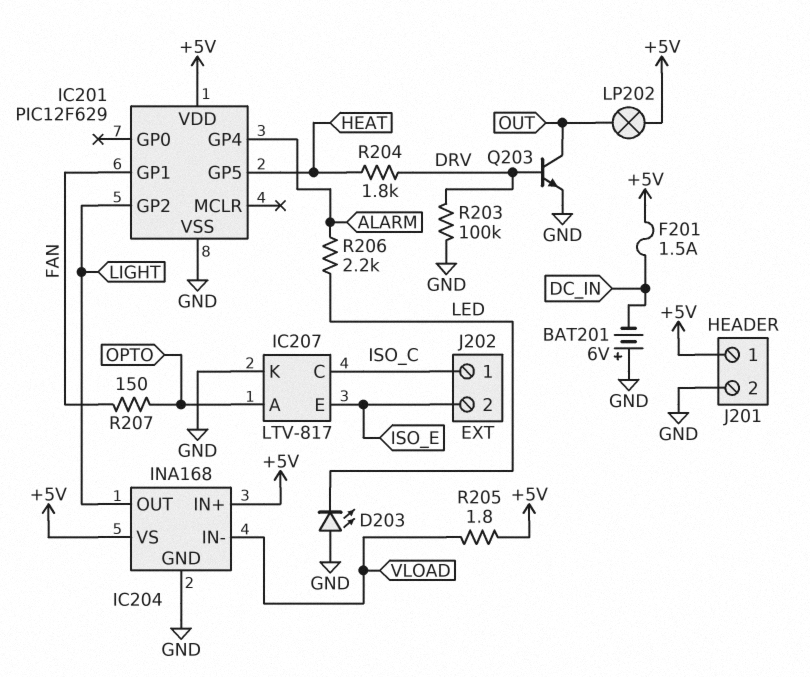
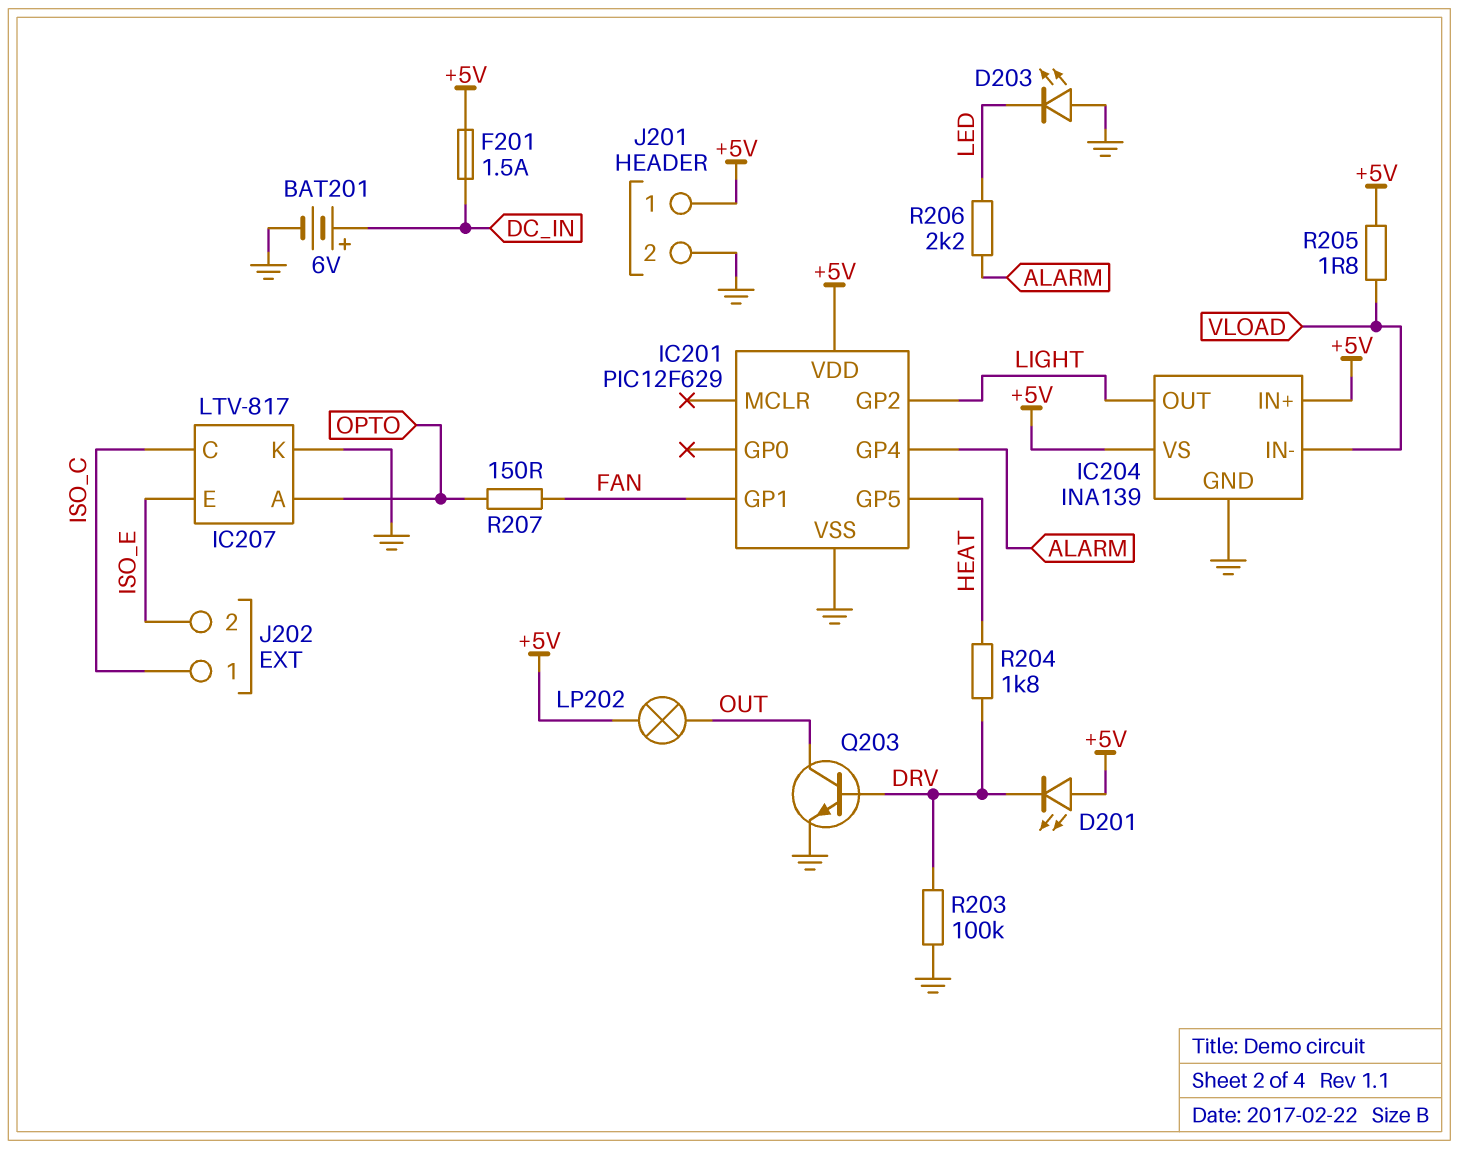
BAT201: 6V (plus GND, minus DC_IN) -> 6V (plus DC_IN, minus GND)
D201: none -> LED (A +5V, K DRV)
IC204: INA168 -> INA139

